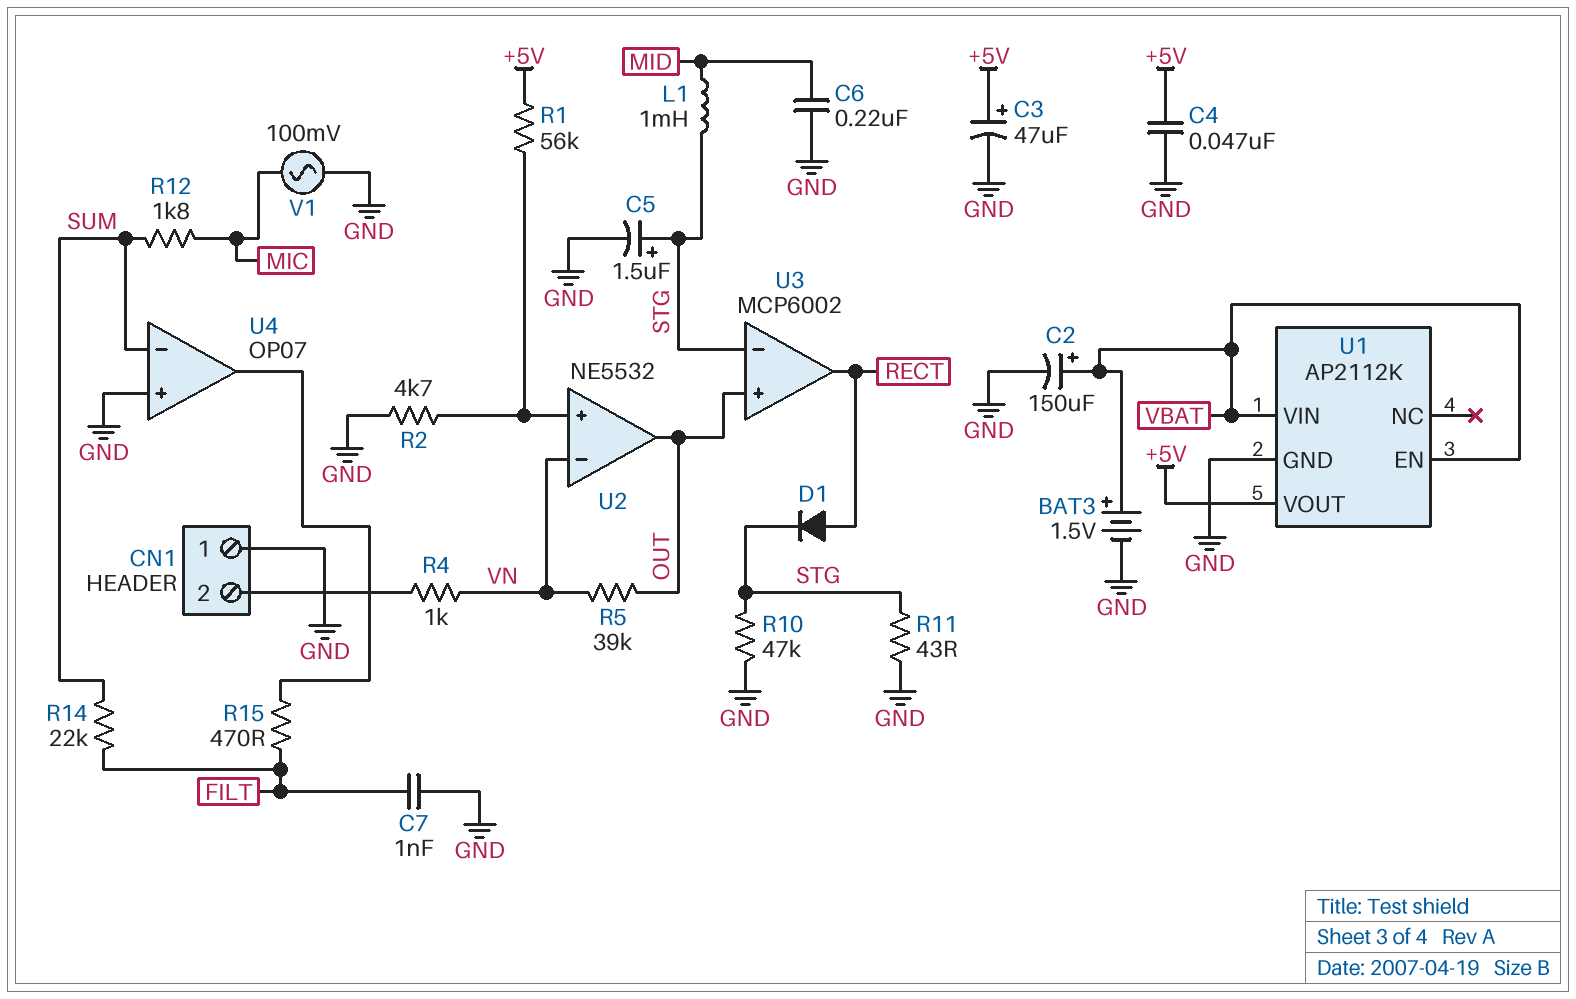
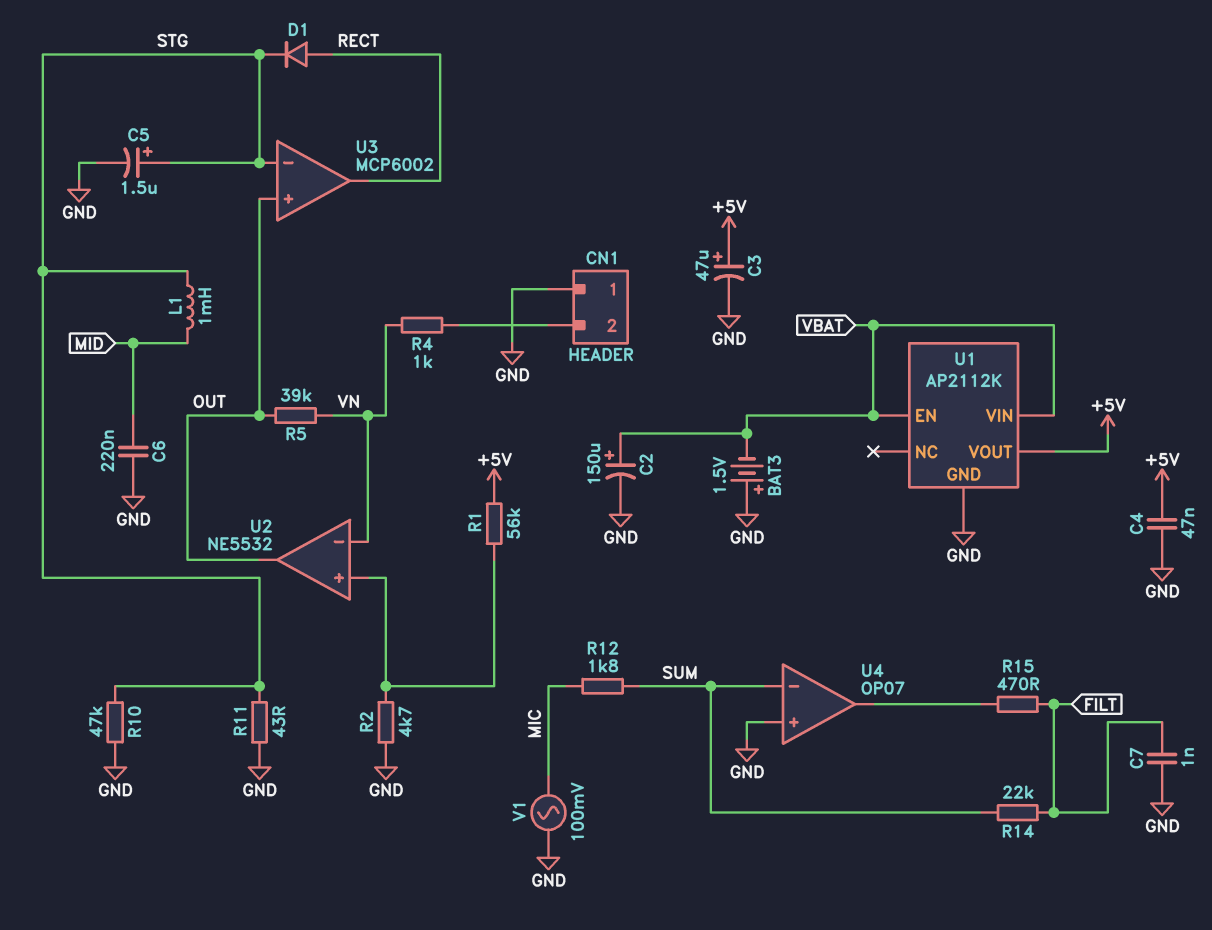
BAT3: 1.5V (plus VBAT, minus GND) -> 1.5V (plus GND, minus VBAT)

